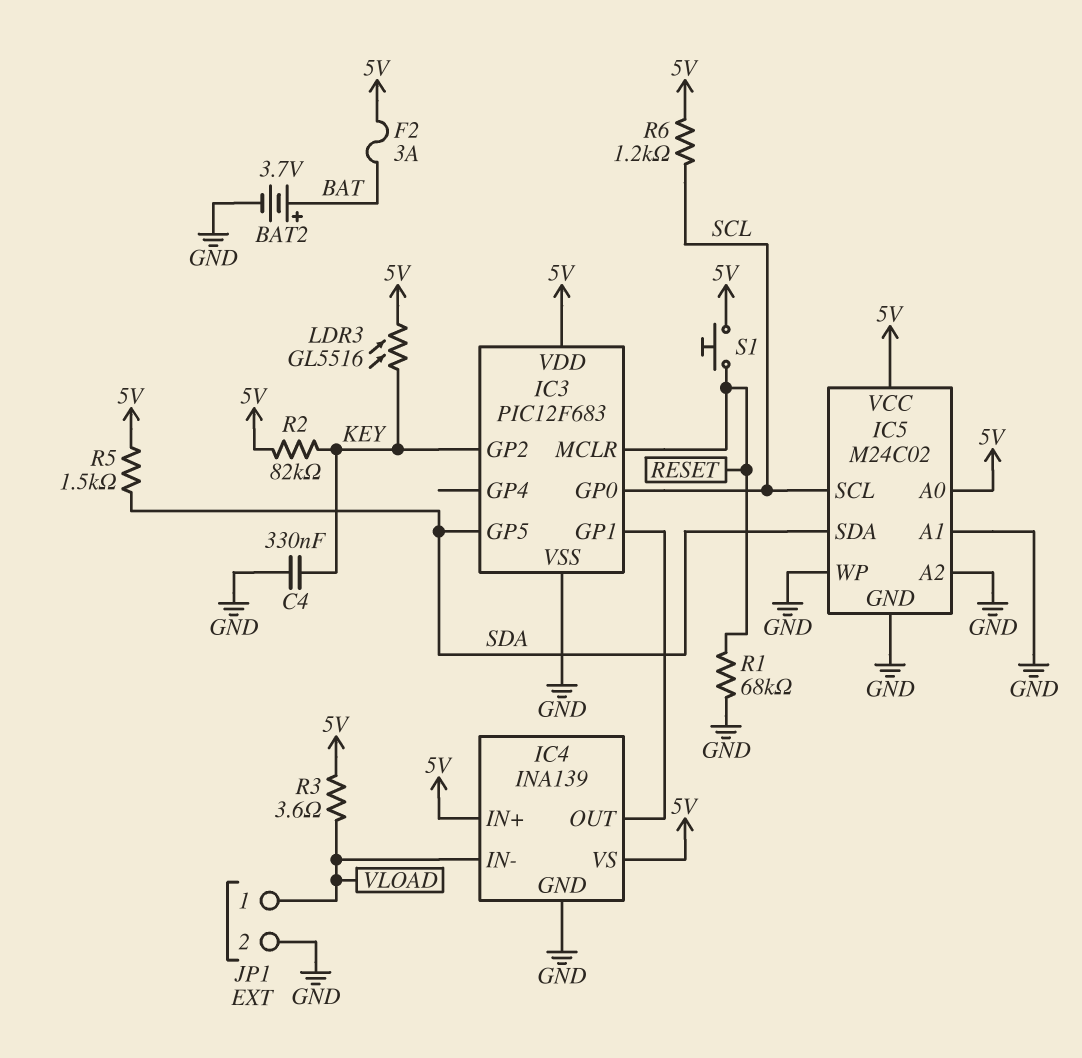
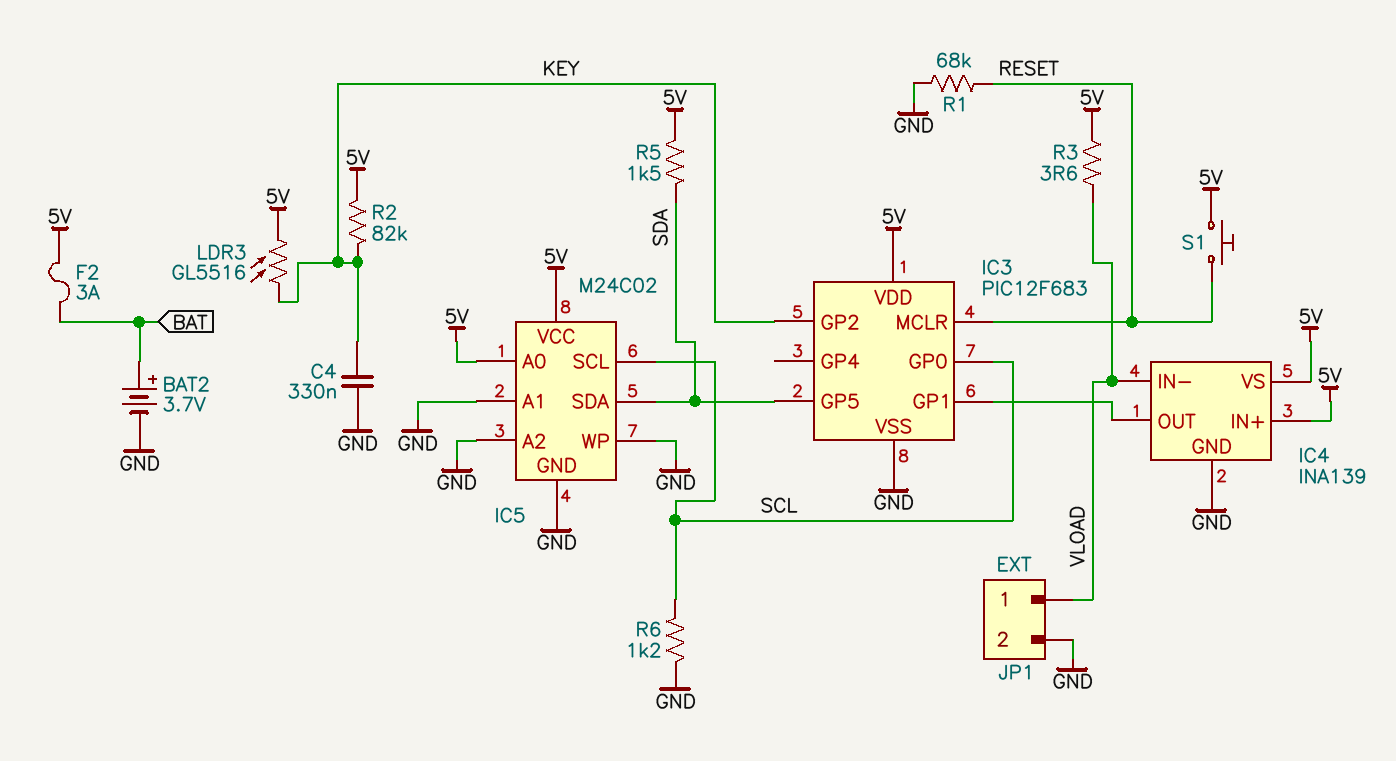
R6: 1.2k (5V, SCL) -> 1.2k (GND, SCL)

